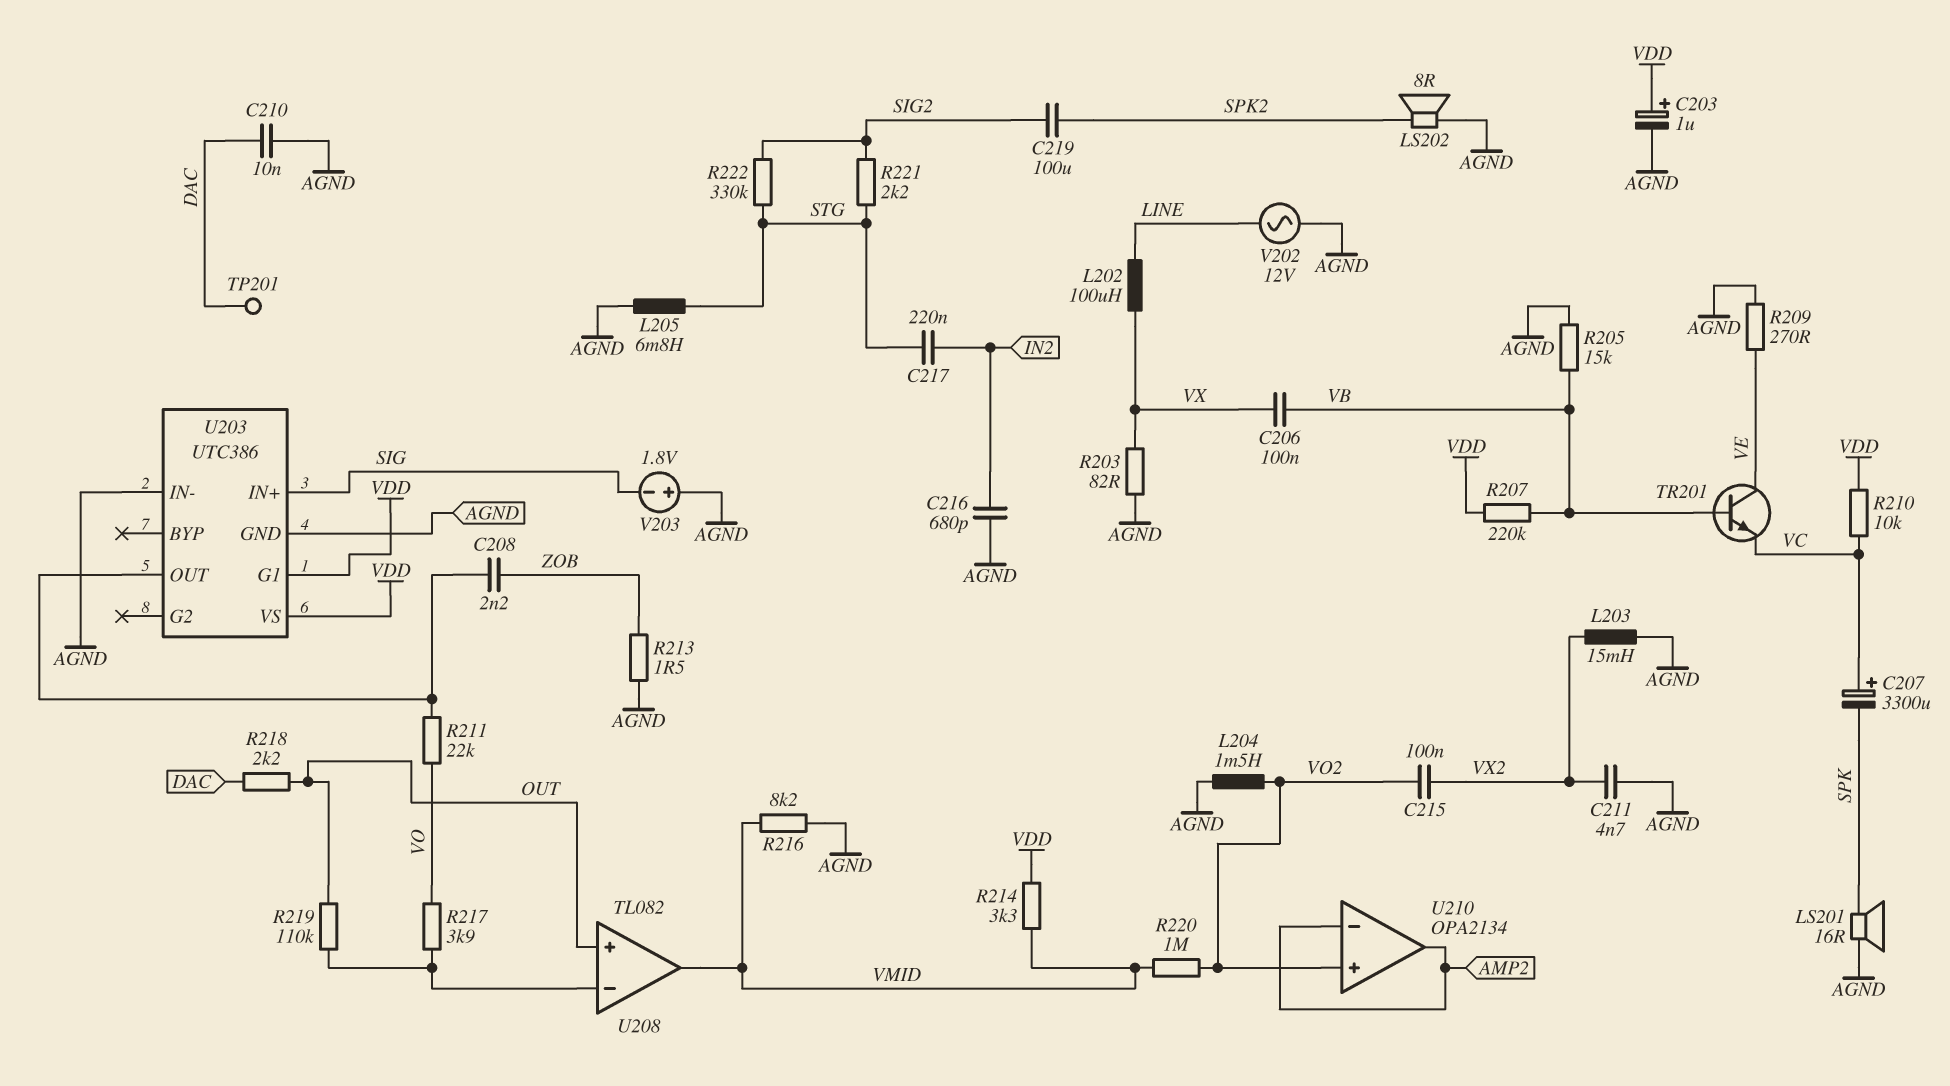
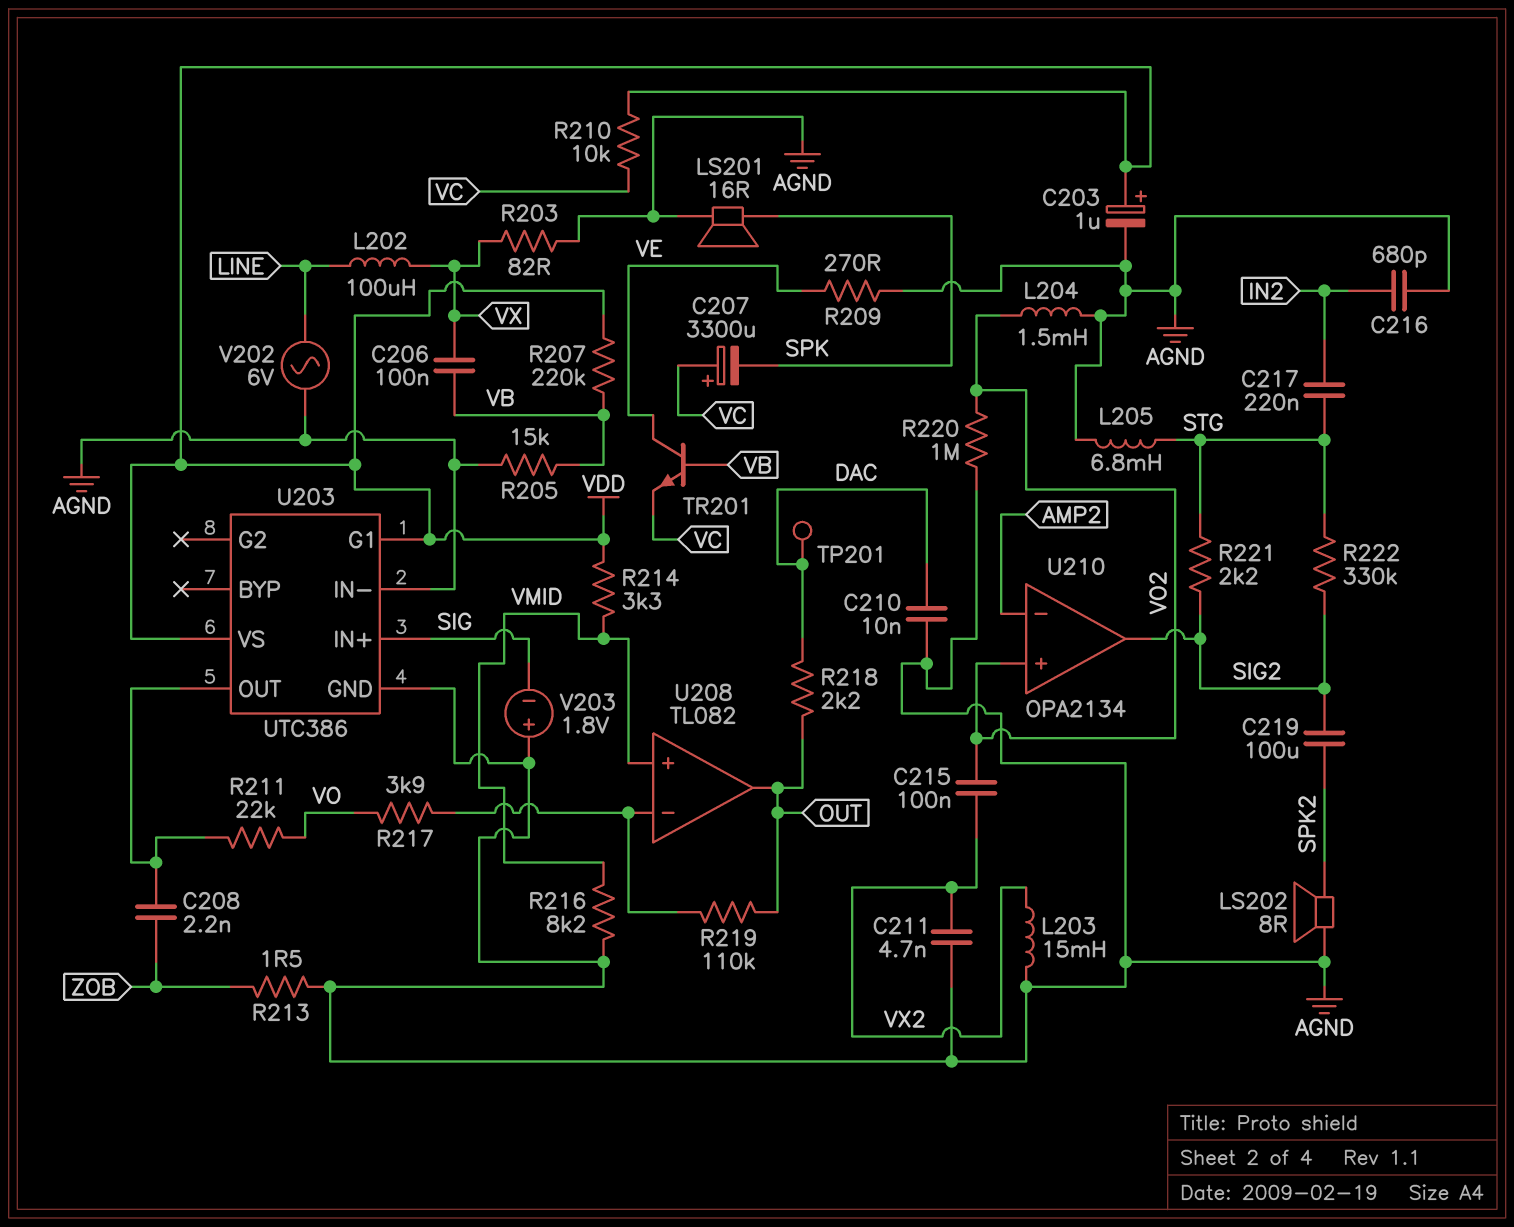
R220: 1M (VMID, VO2) -> 1M (AGND, VO2)
U208 pin in+: OUT -> VMID
U208 pin out: VMID -> OUT
U210 pin out: AMP2 -> SIG2
V202: AC 12V (AGND, LINE) -> AC 6V (AGND, LINE)

